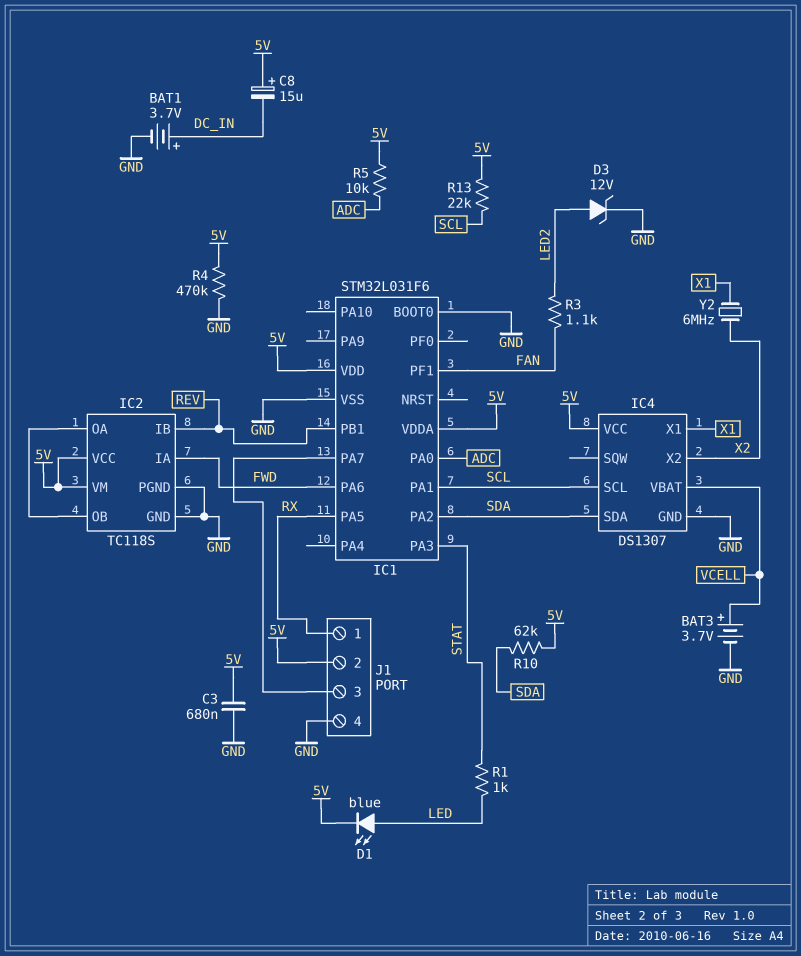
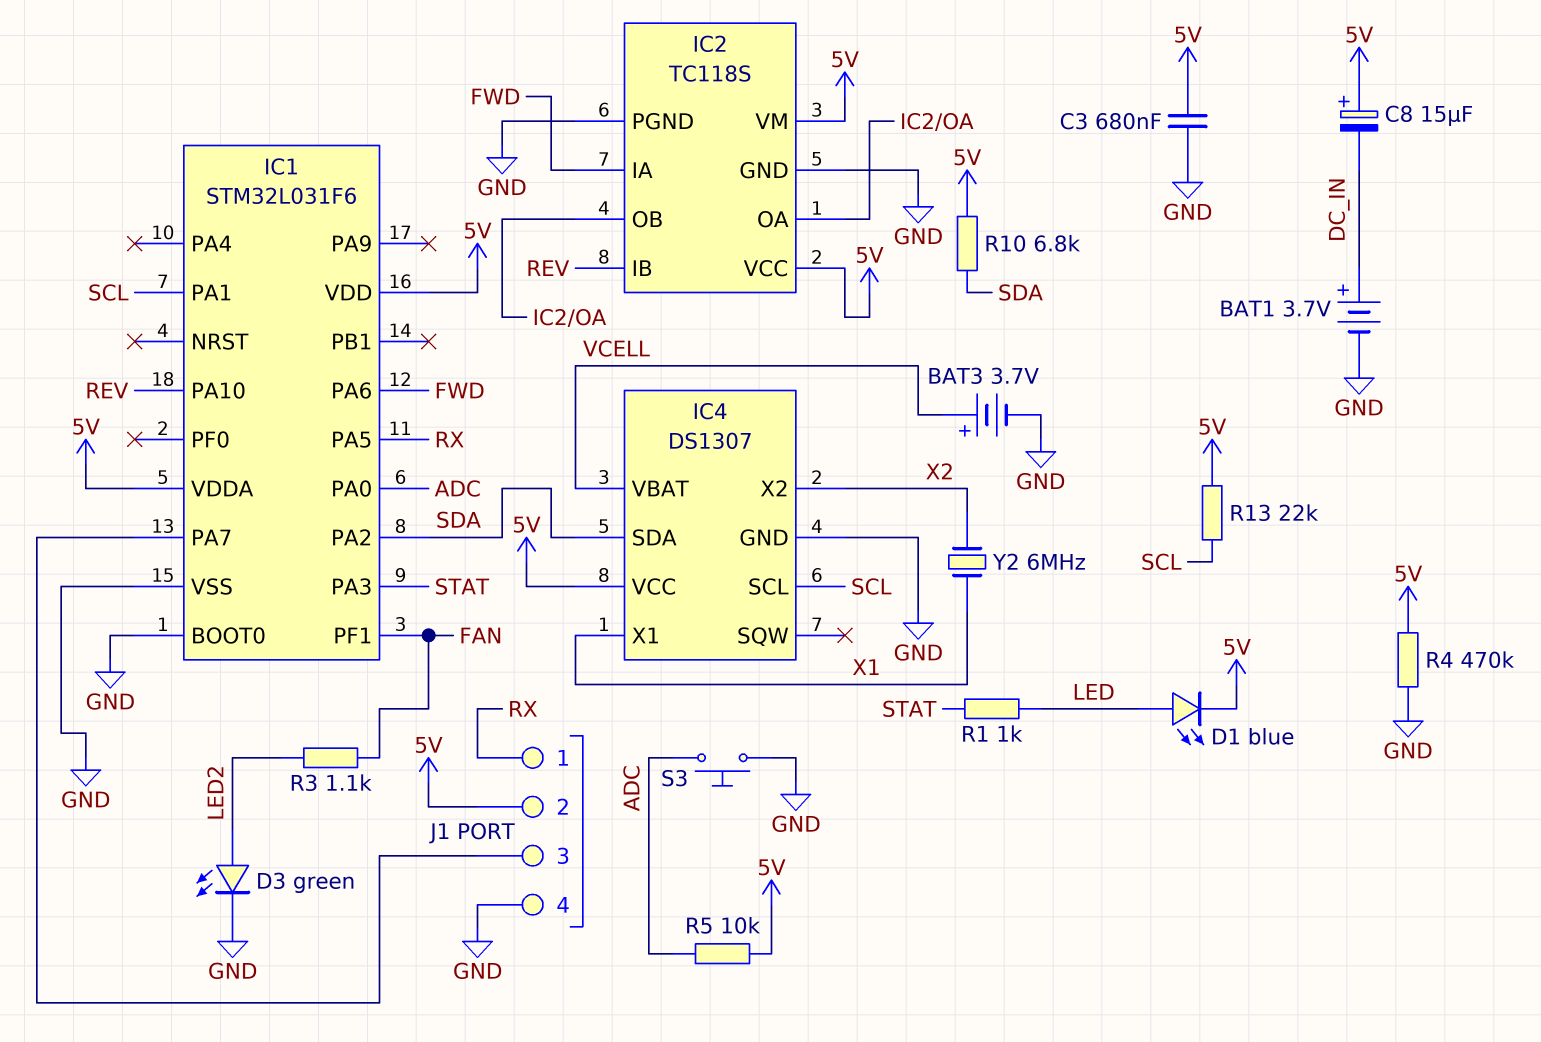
D3: zener 12V (A LED2, K GND) -> LED green (A LED2, K GND)
IC1 pin PA10: none -> REV
IC1 pin PB1: REV -> none
R10: 62k (5V, SDA) -> 6.8k (5V, SDA)
S3: none -> button (ADC, GND)

